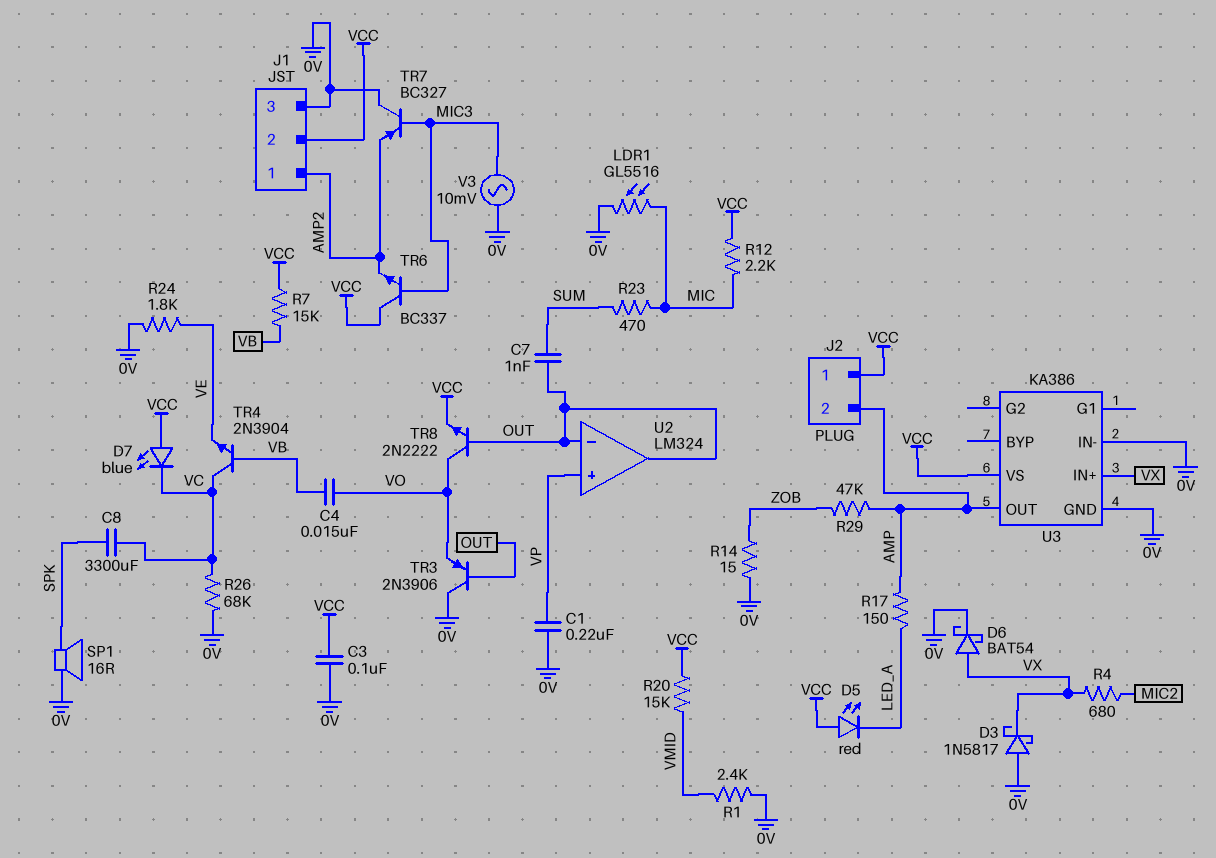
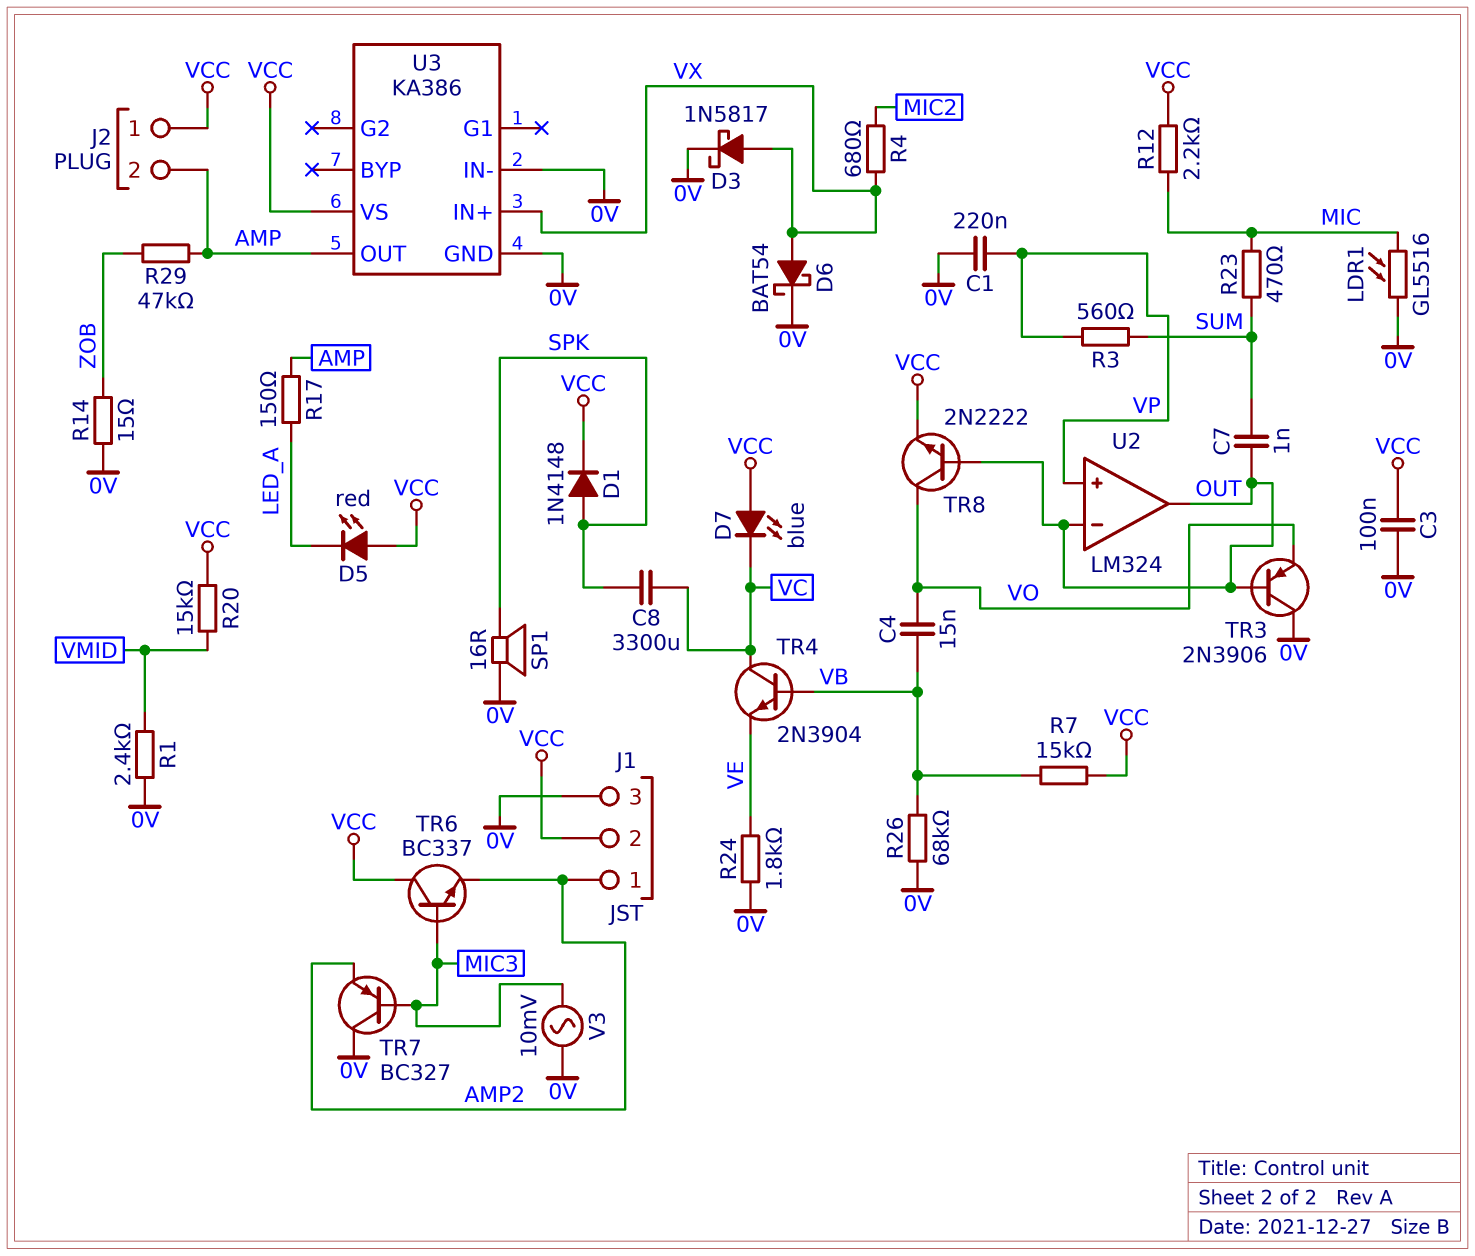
D1: none -> diode 1N4148 (A SPK, K VCC)
D3: schottky 1N5817 (A 0V, K VX) -> schottky 1N5817 (A VX, K 0V)
R3: none -> 560 (SUM, VP)
R26: 68k (0V, VC) -> 68k (0V, VB)

